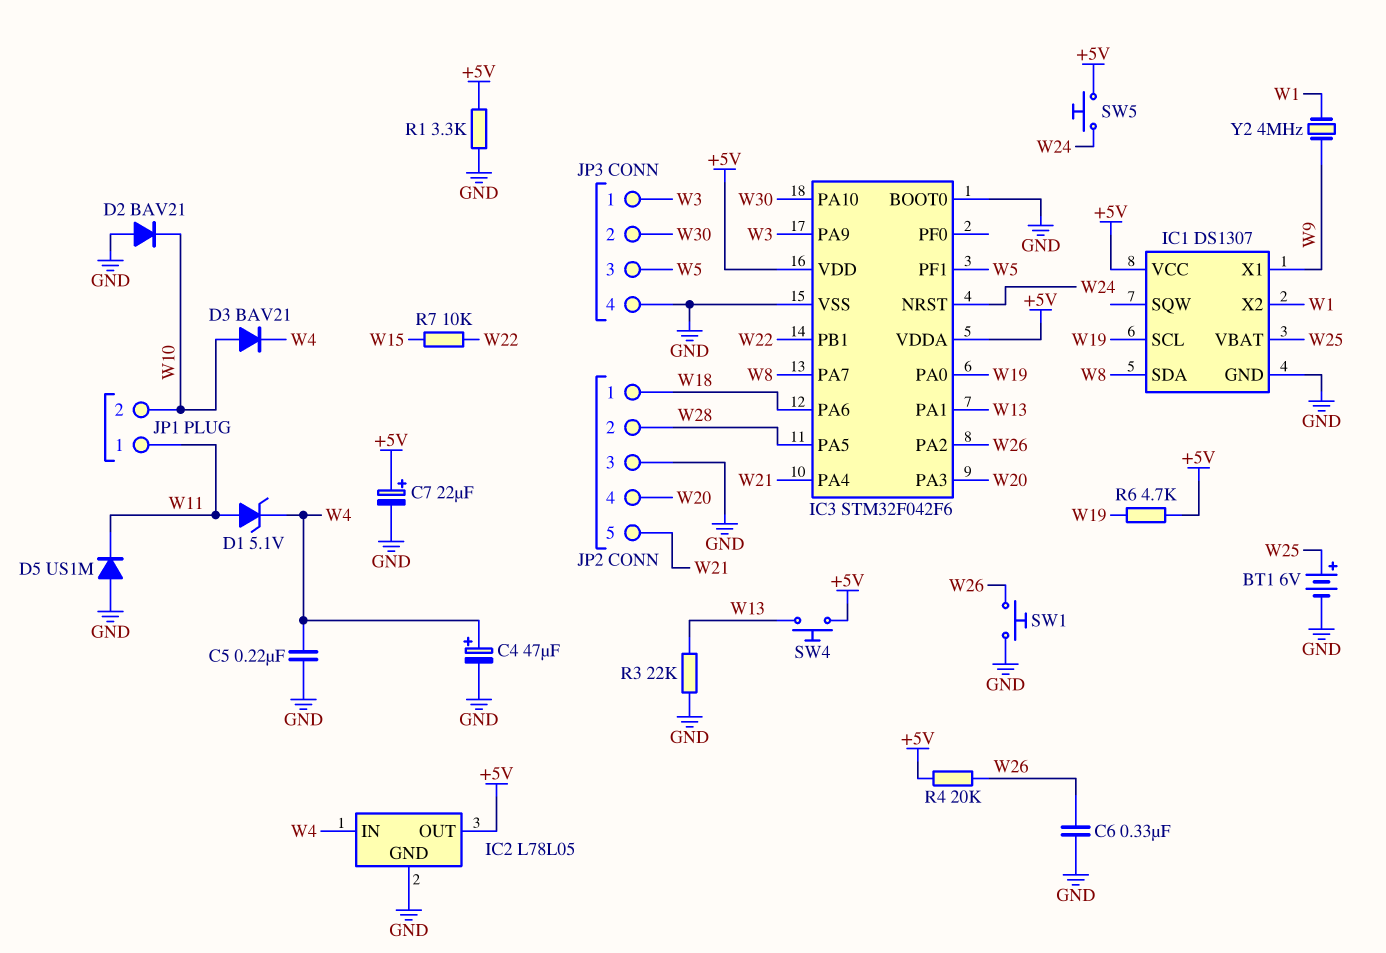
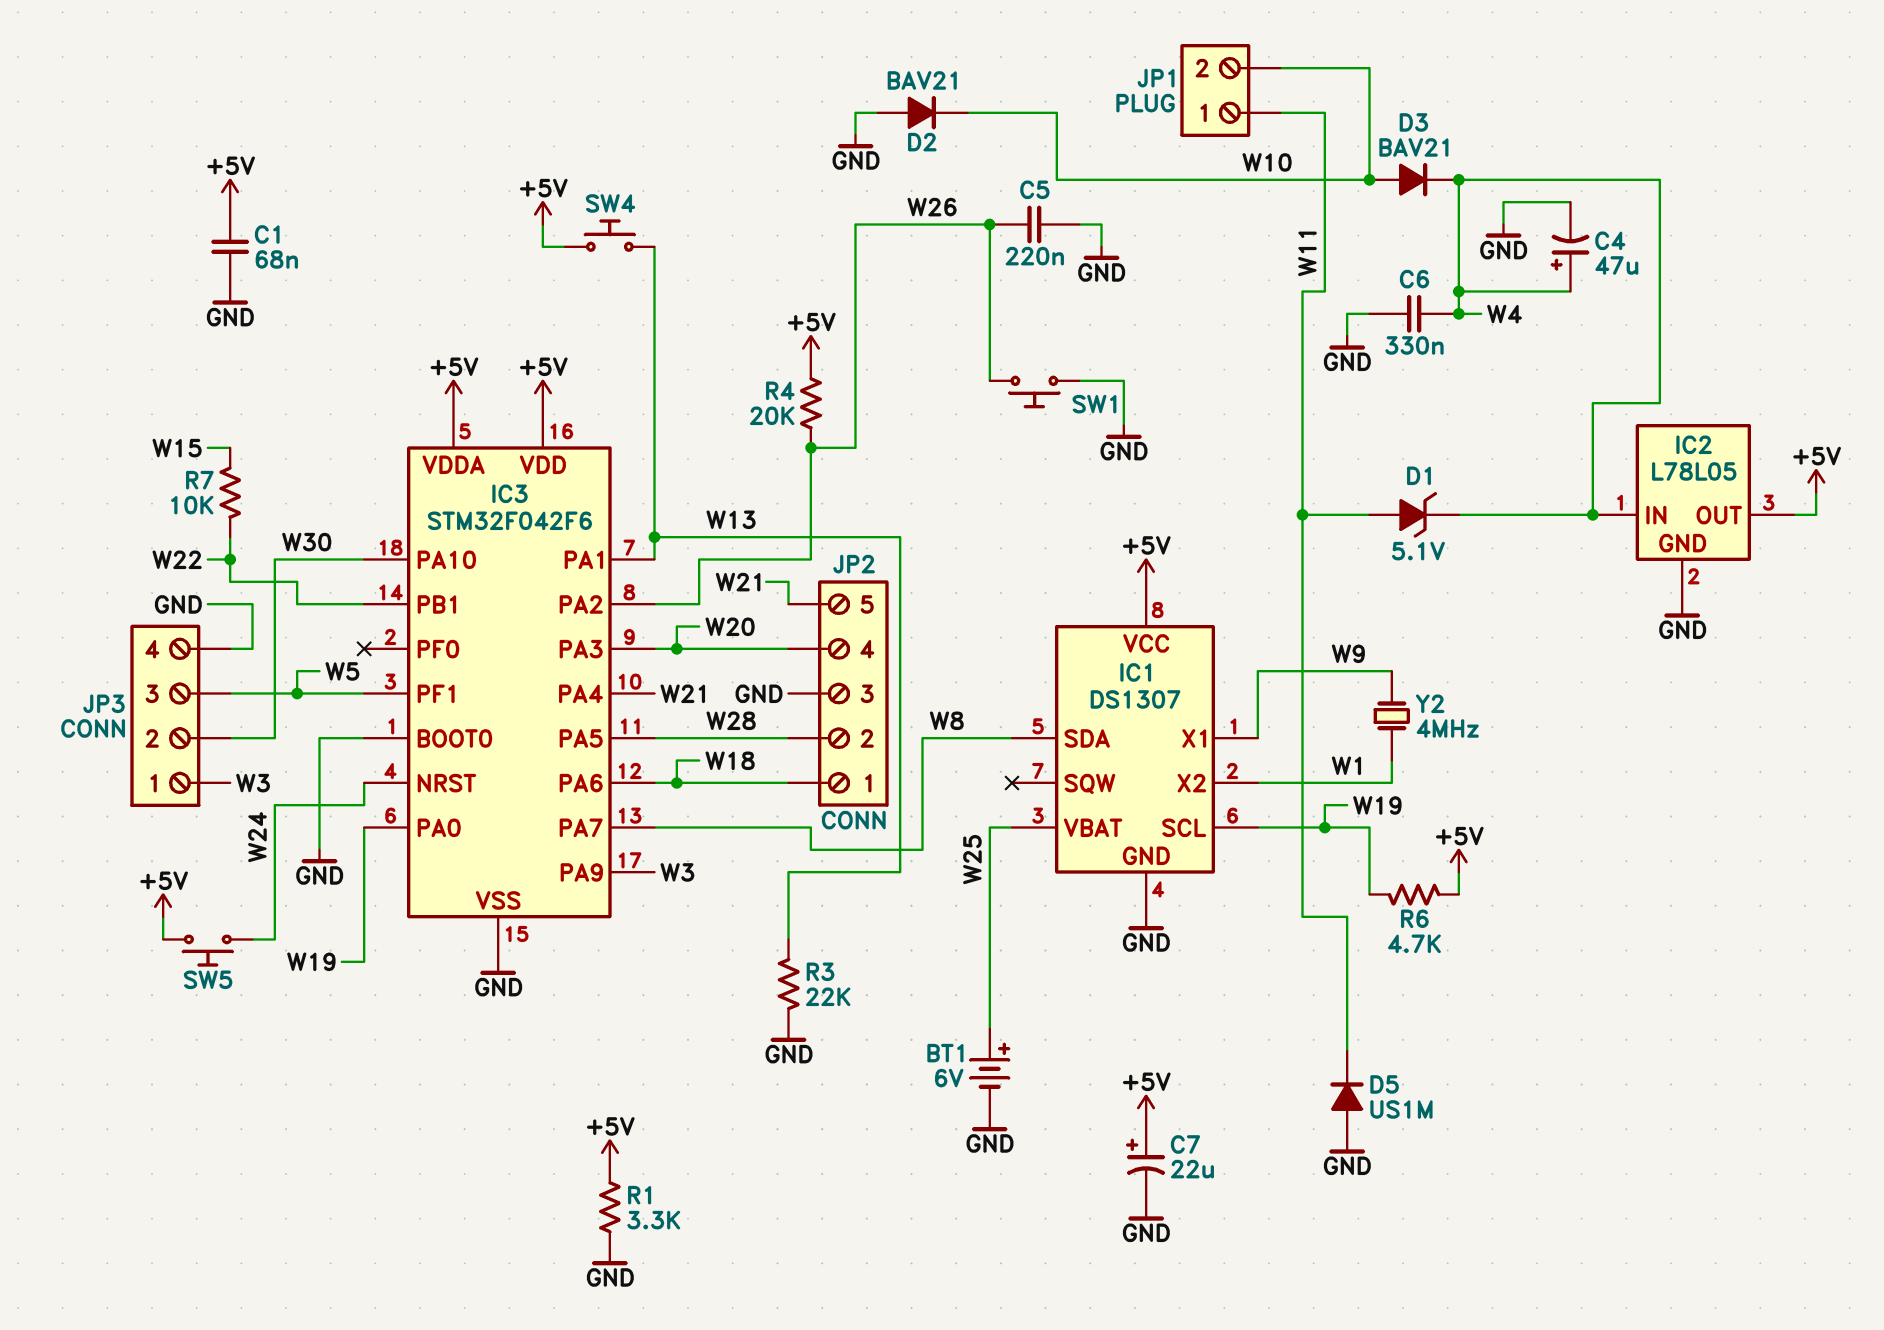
C1: none -> 68nF (+5V, GND)
C5: 220nF (GND, W4) -> 220nF (GND, W26)
C6: 330nF (GND, W26) -> 330nF (GND, W4)

